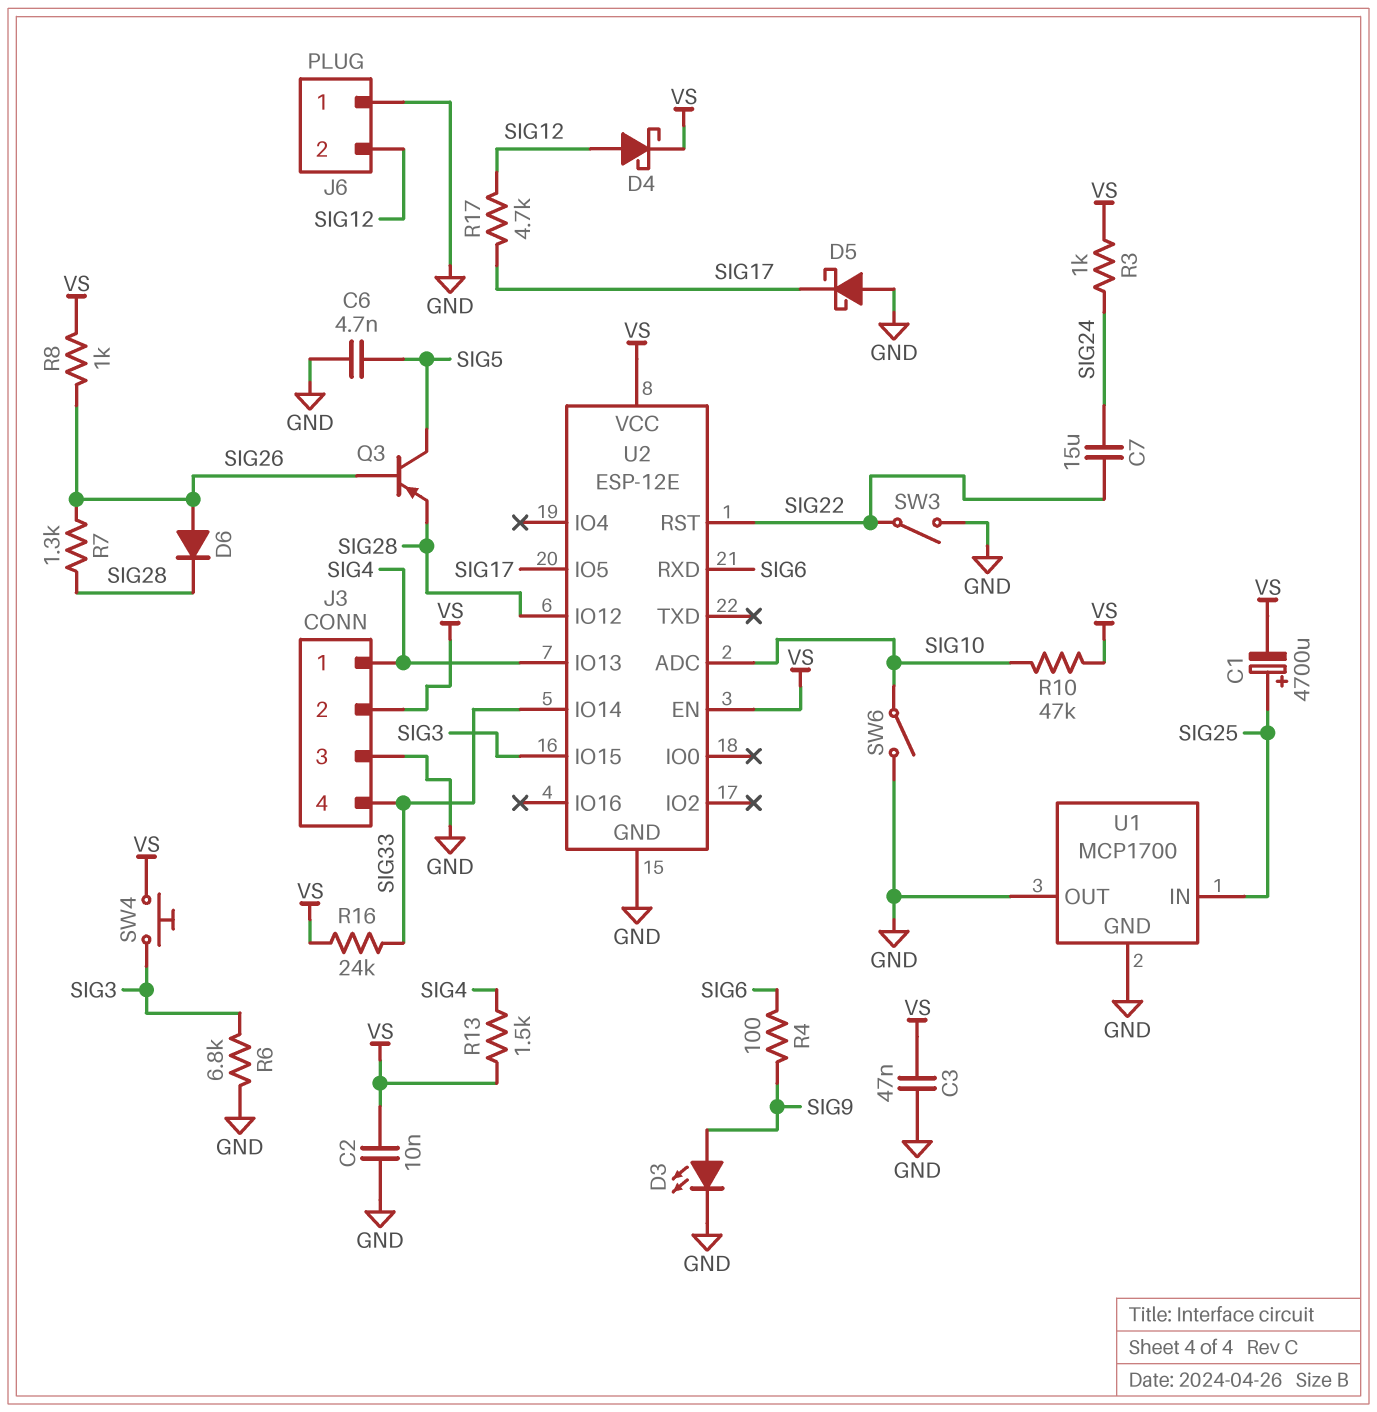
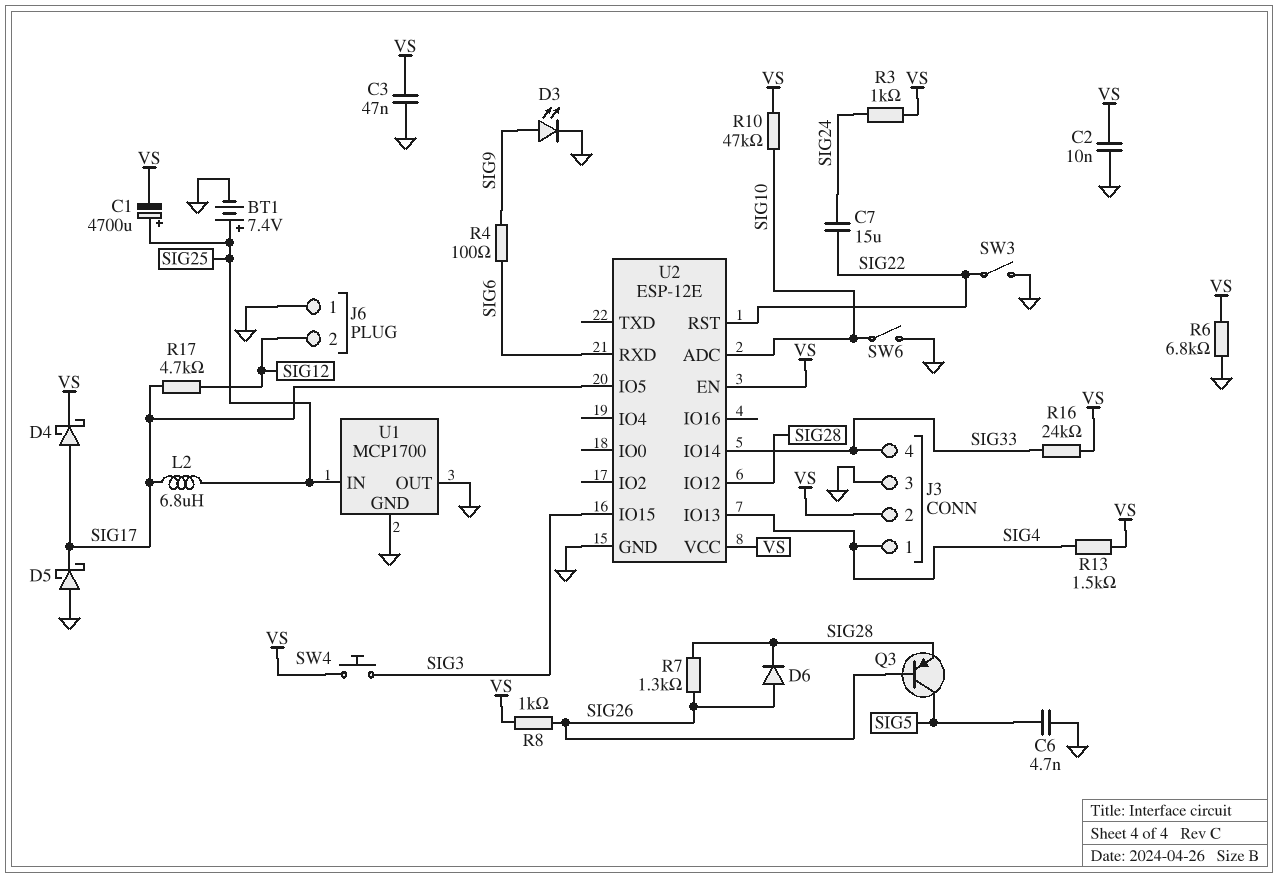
BT1: none -> 7.4V (plus SIG25, minus GND)
D4: schottky (A SIG12, K VS) -> schottky (A SIG17, K VS)
L2: none -> 6.8uH (SIG17, SIG25)
R6: 6.8k (GND, SIG3) -> 6.8k (GND, VS)

